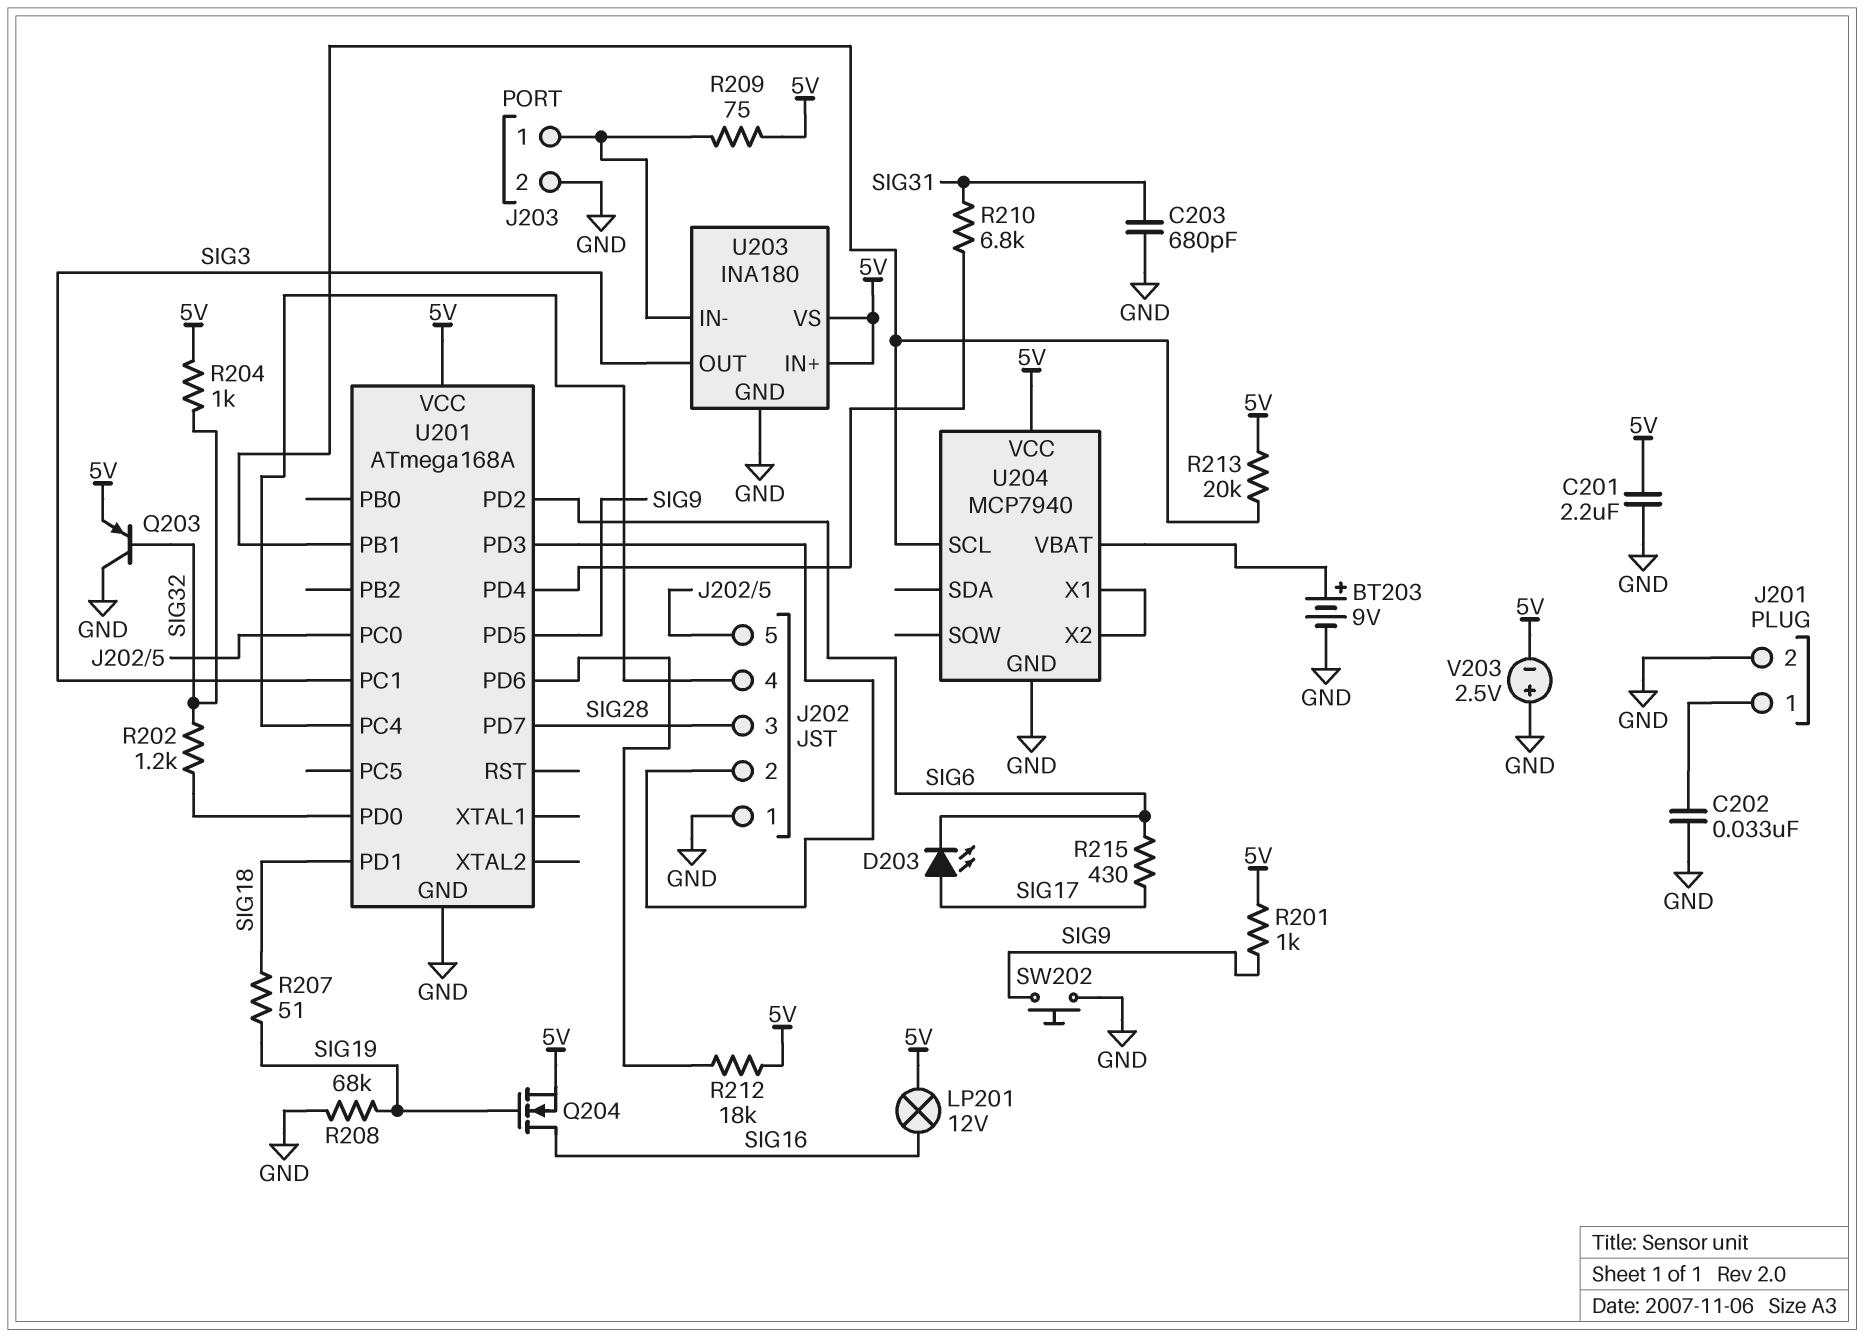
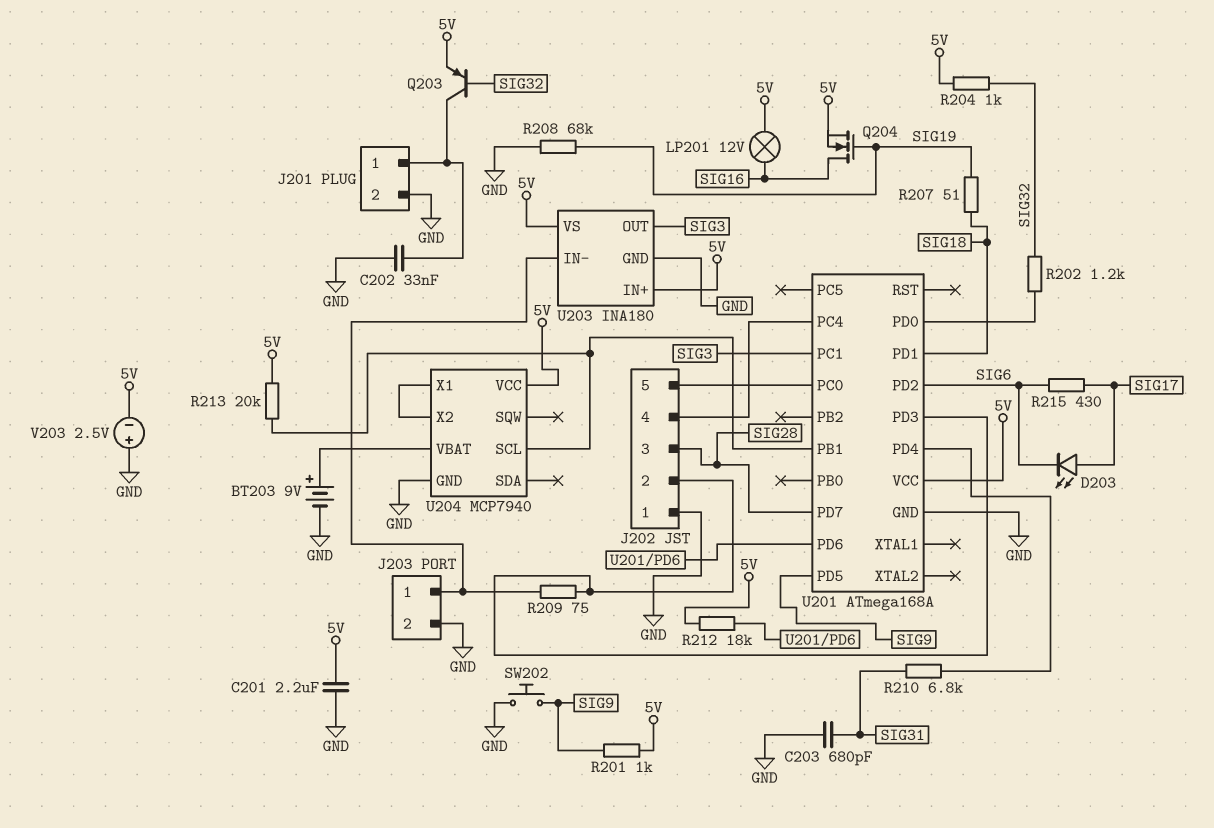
Q203: PNP (B SIG32, C GND, E 5V) -> PNP (B SIG32, C J201/1, E 5V)
R209: 75 (5V, J203/1) -> 75 (J202/2, J203/1)

